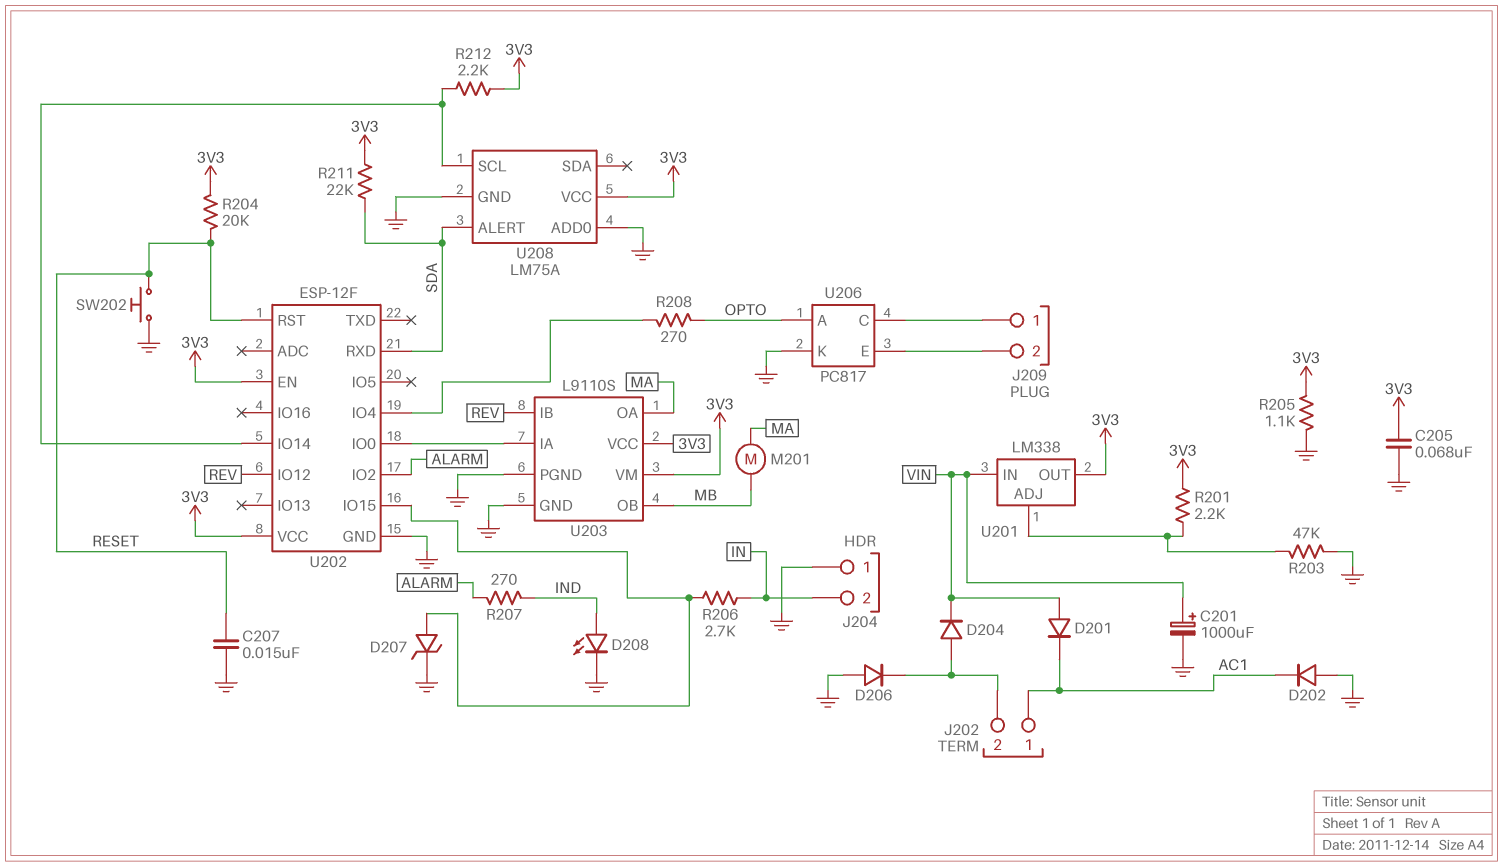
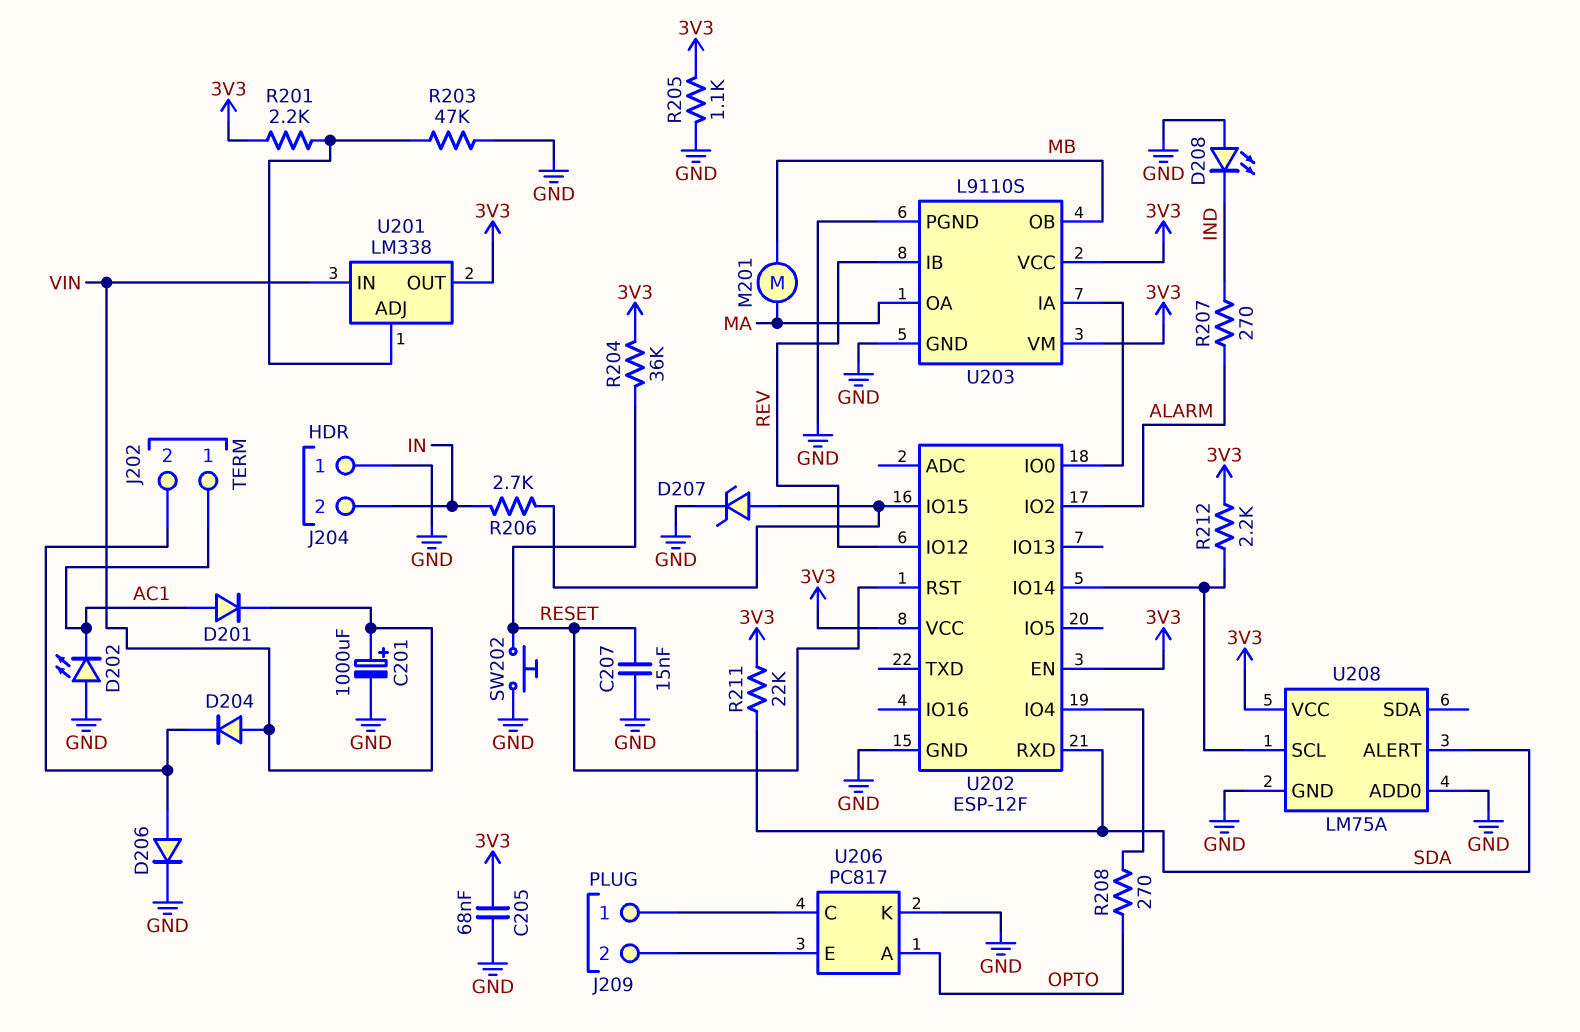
D201: diode (A VIN, K AC1) -> diode (A AC1, K VIN)
D202: diode (A GND, K AC1) -> LED (A GND, K AC1)
D204: diode (A J202/2, K VIN) -> diode (A VIN, K J202/2)
D206: diode (A GND, K J202/2) -> diode (A J202/2, K GND)
D208: LED (A IND, K GND) -> LED (A GND, K IND)
R204: 20k (3V3, RESET) -> 36k (3V3, RESET)

